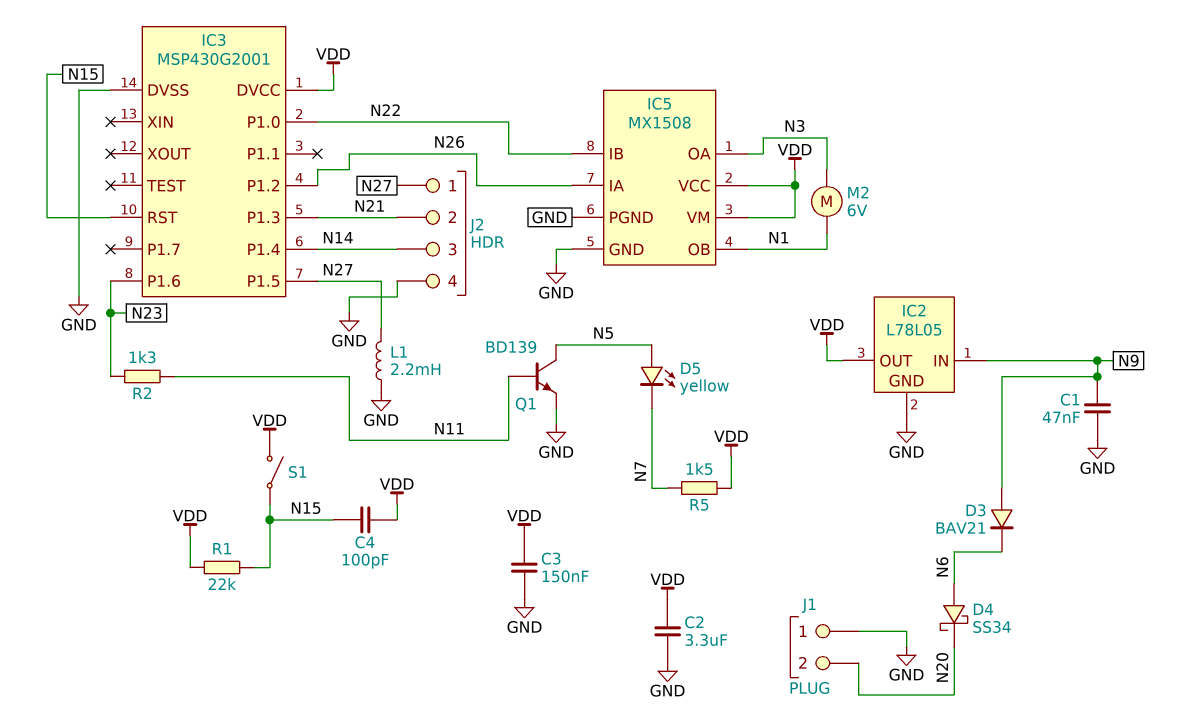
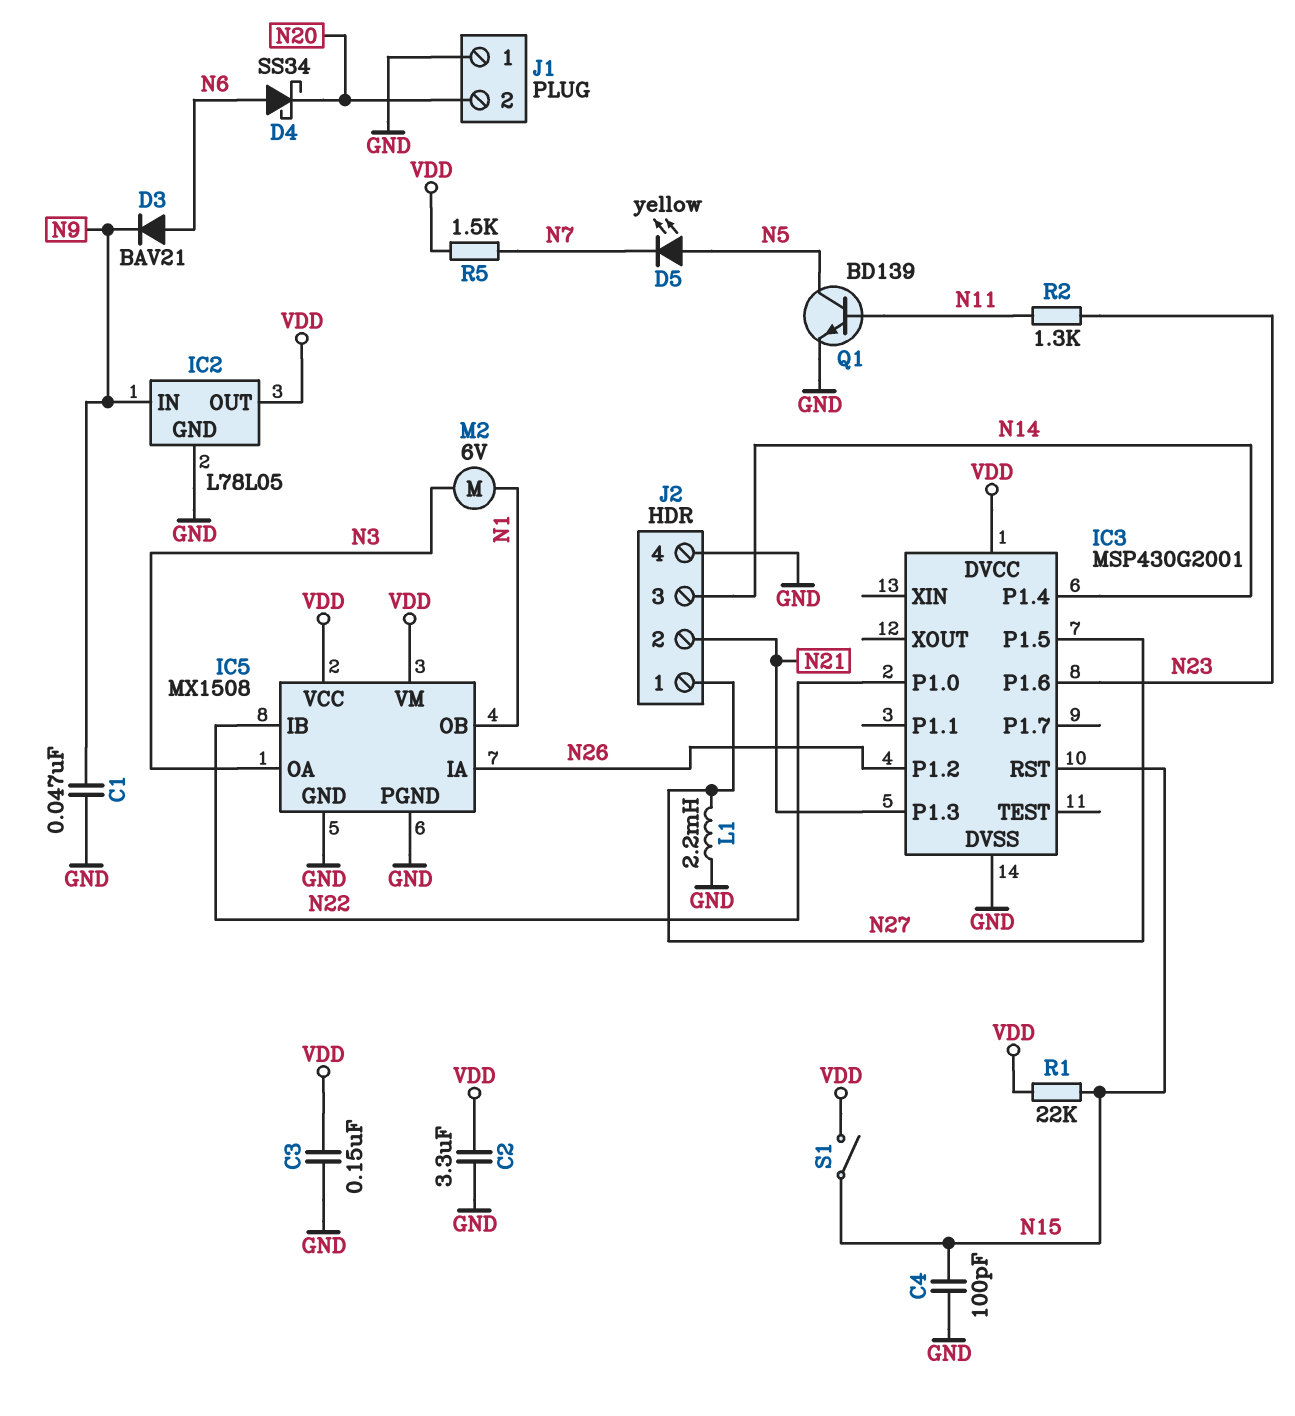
C4: 100pF (N15, VDD) -> 100pF (GND, N15)
D3: diode BAV21 (A N9, K N6) -> diode BAV21 (A N6, K N9)

